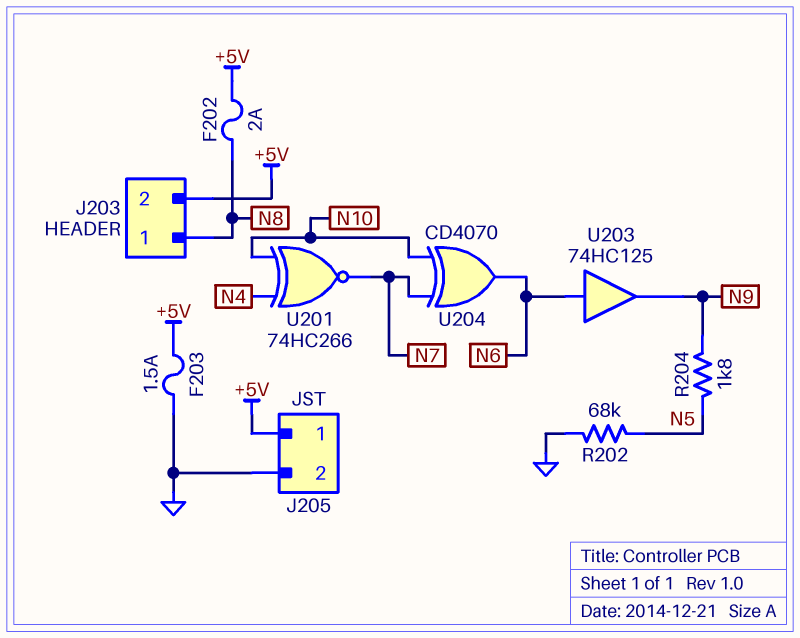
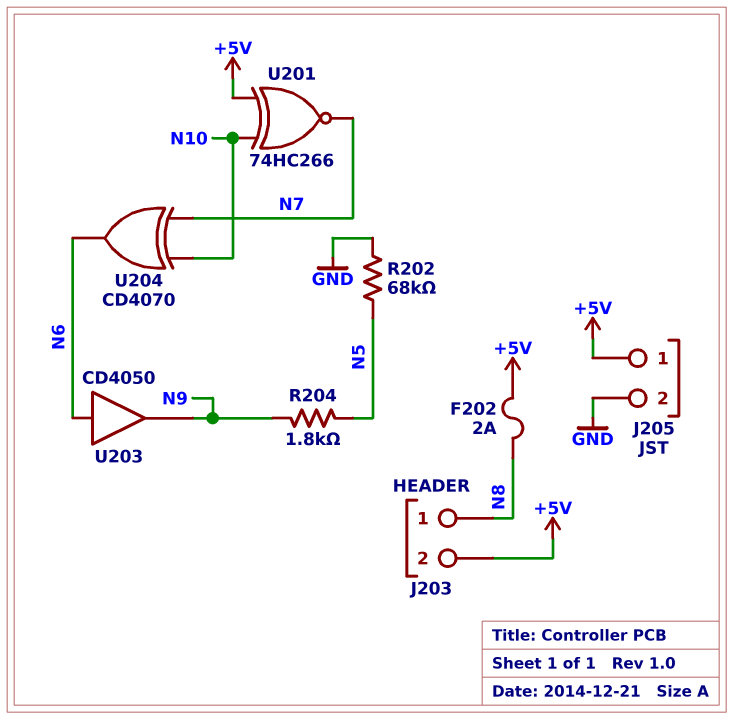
F203: 1.5A (+5V, GND) -> none
U201: XNOR 74HC266 (in N4, in N10, out N7) -> XNOR 74HC266 (in +5V, in N10, out N7)
U203: buffer 74HC125 (in N6, out N9) -> buffer CD4050 (in N6, out N9)

